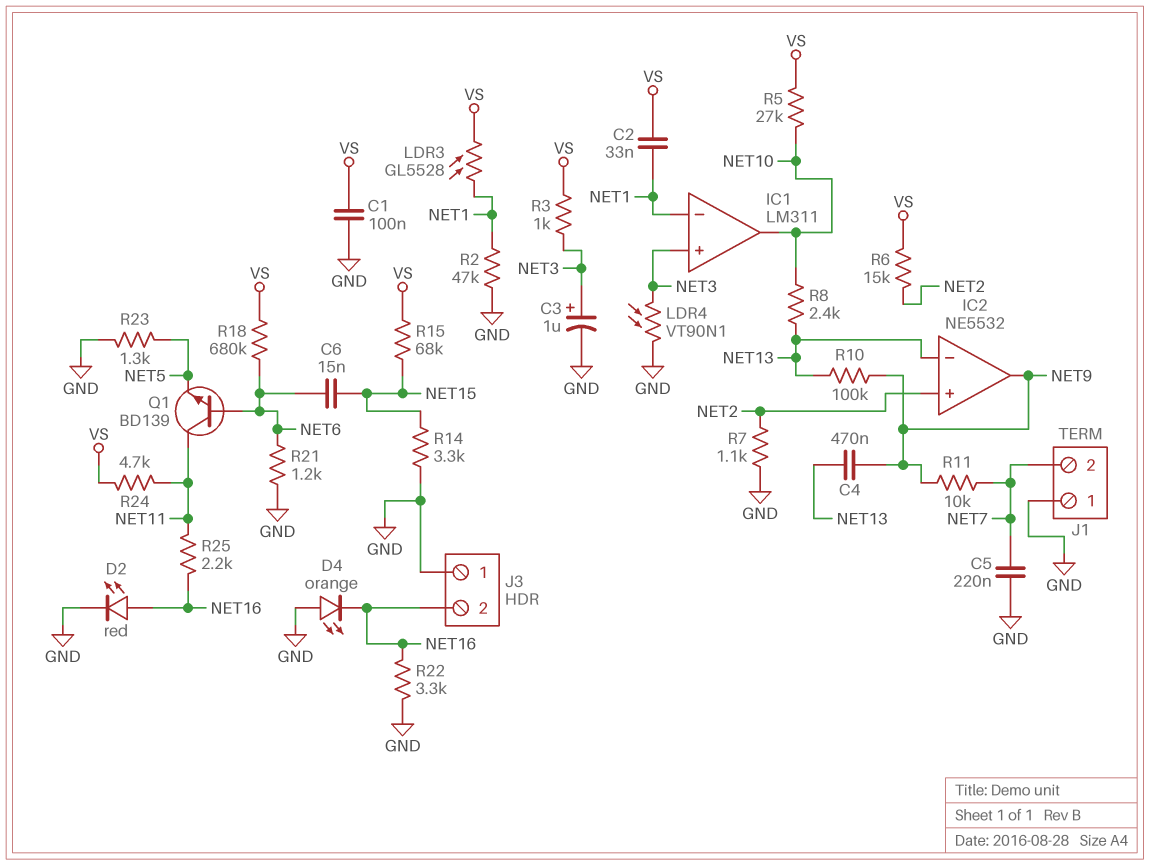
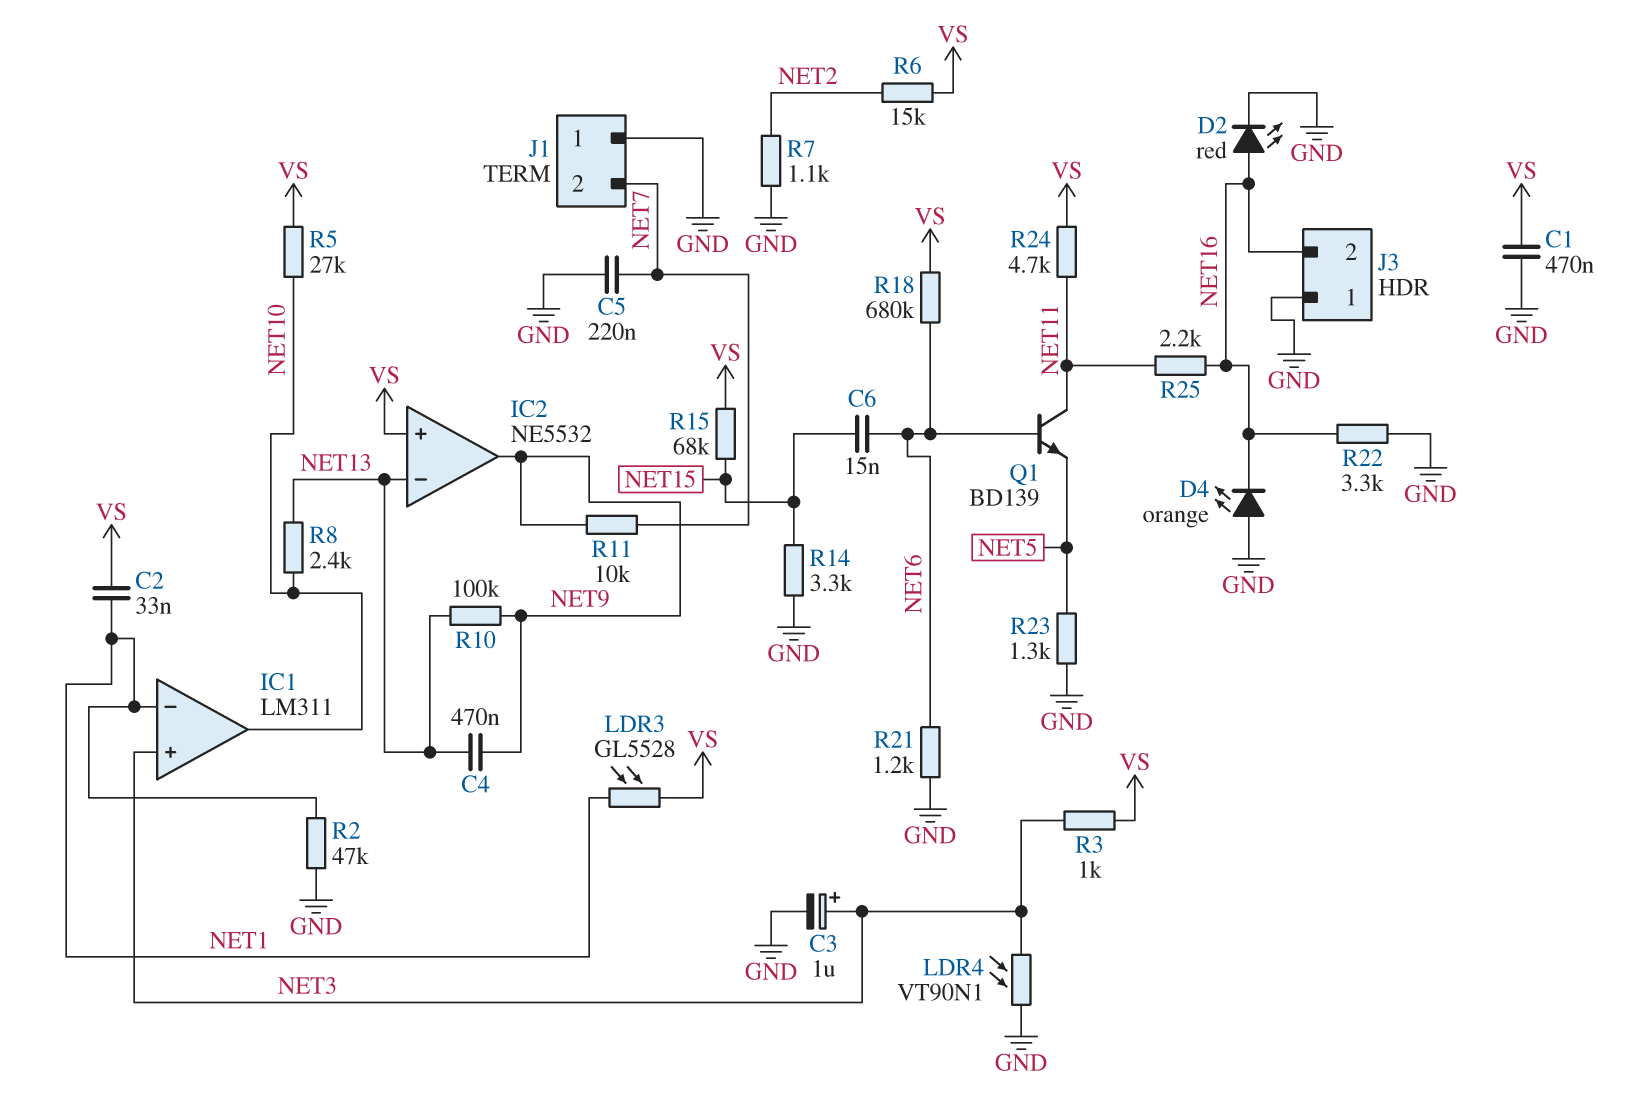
C1: 100nF (GND, VS) -> 470nF (GND, VS)
IC2 pin in+: NET2 -> VS

